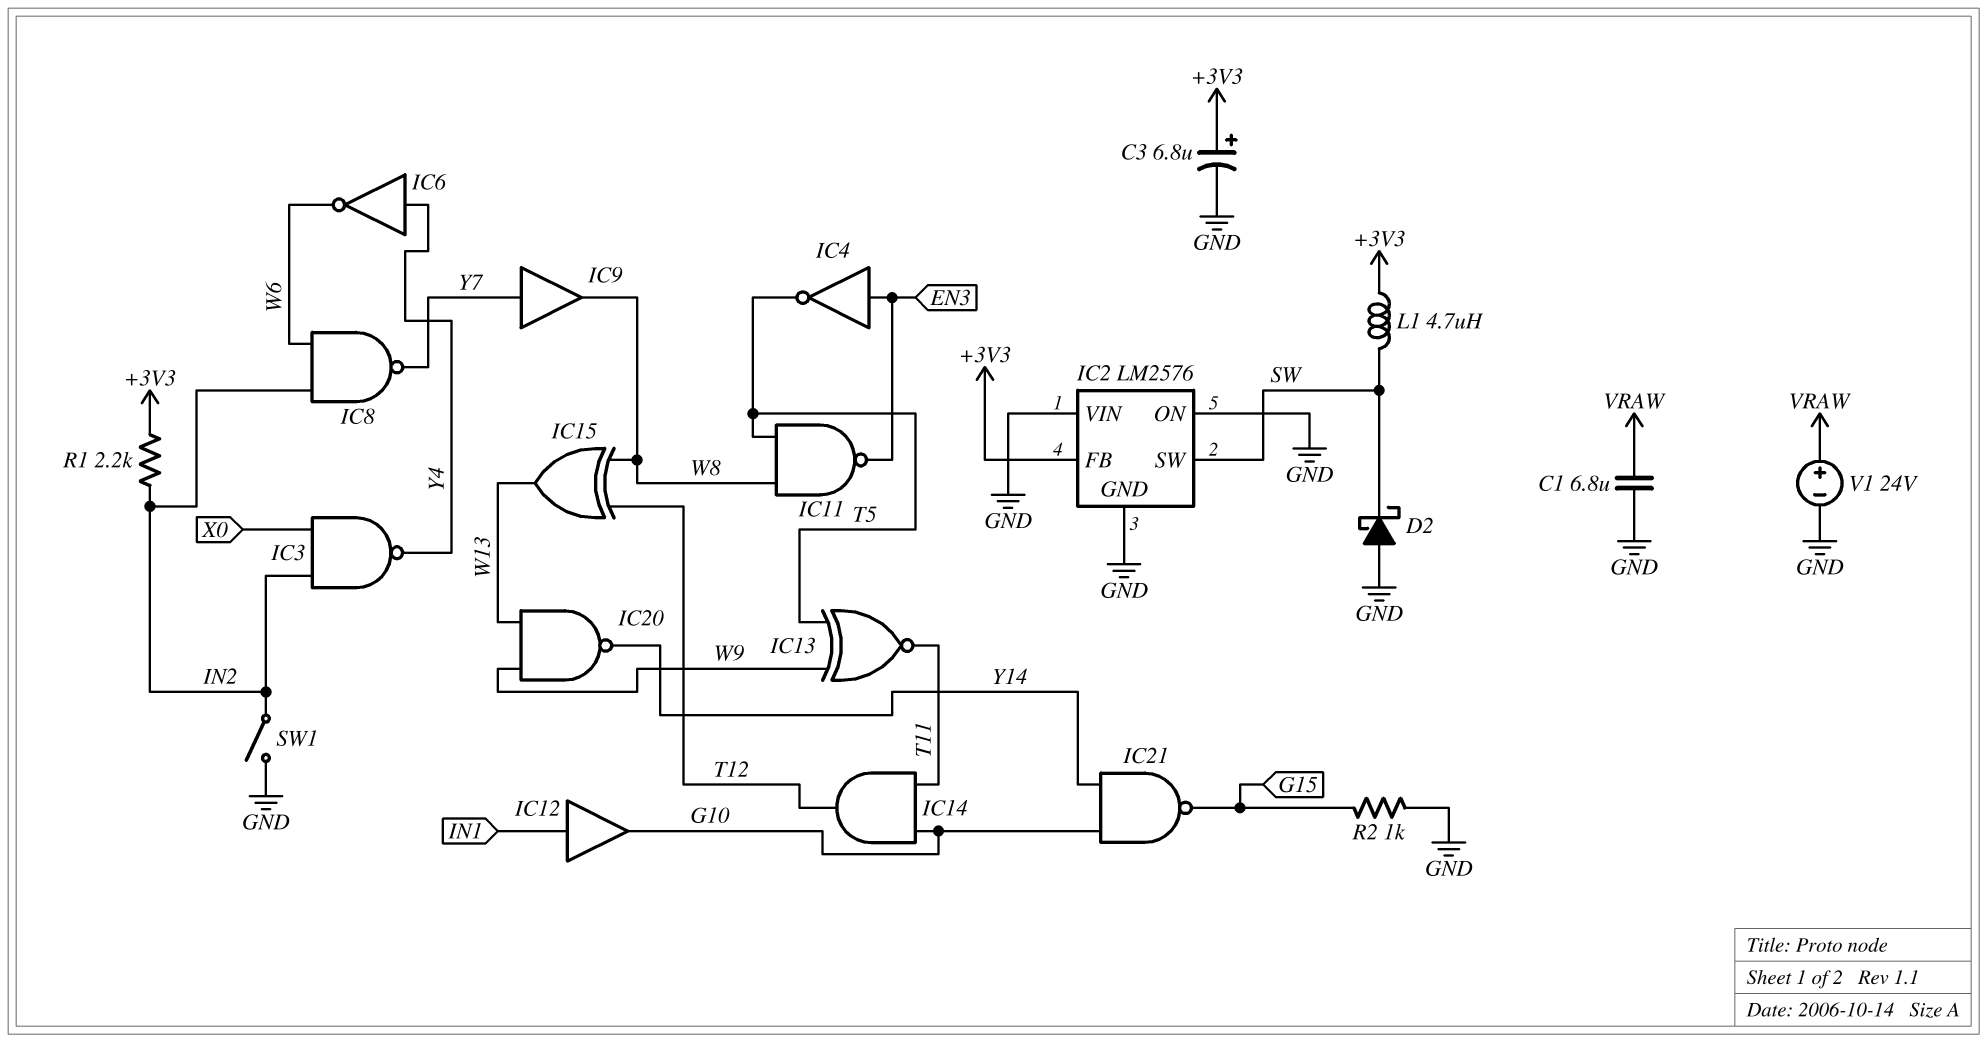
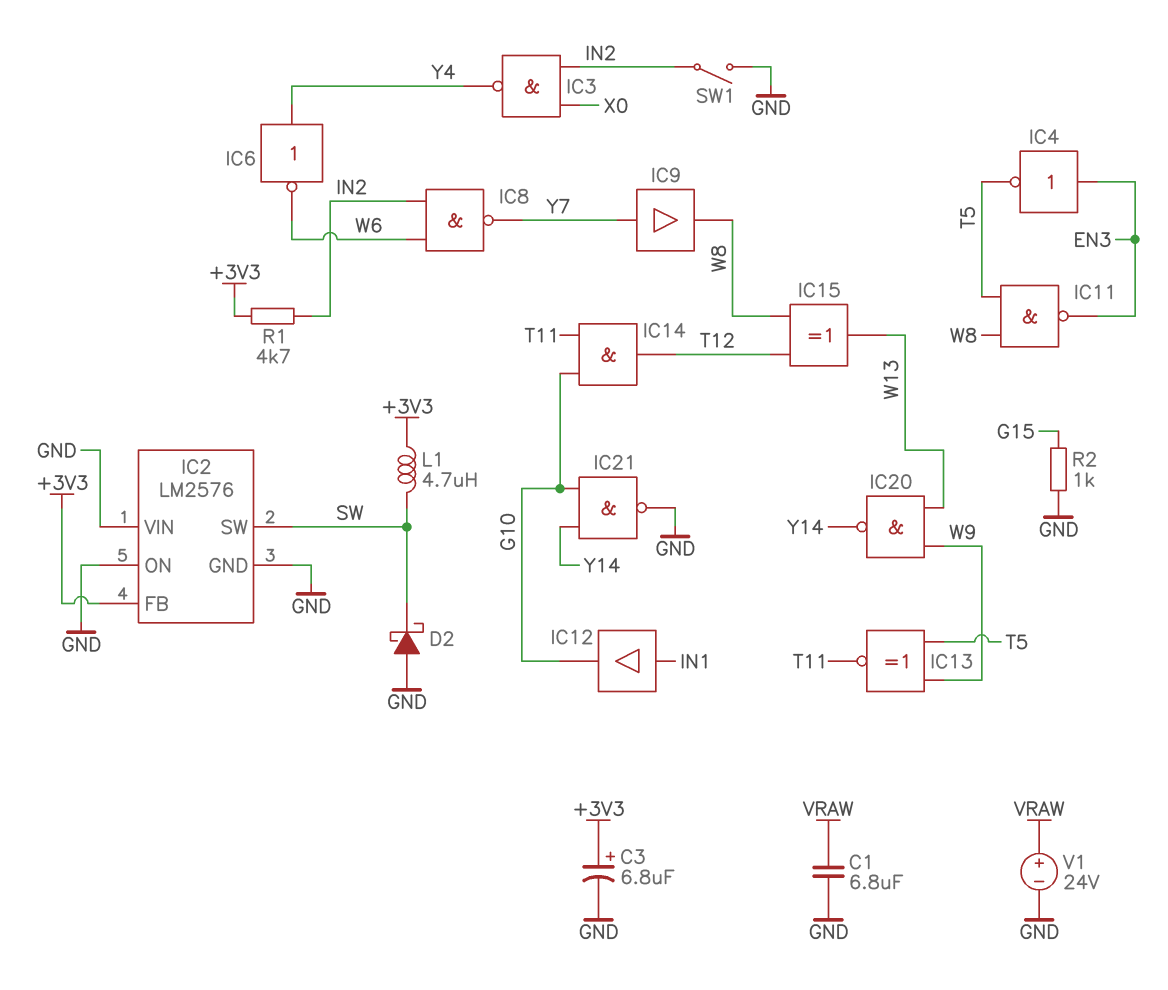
IC21: NAND (in G10, in Y14, out G15) -> NAND (in G10, in Y14, out GND)
R1: 2.2k (+3V3, IN2) -> 4.7k (+3V3, IN2)

